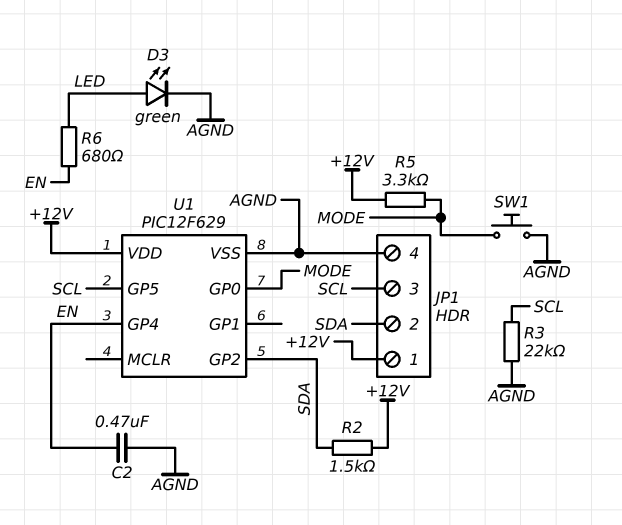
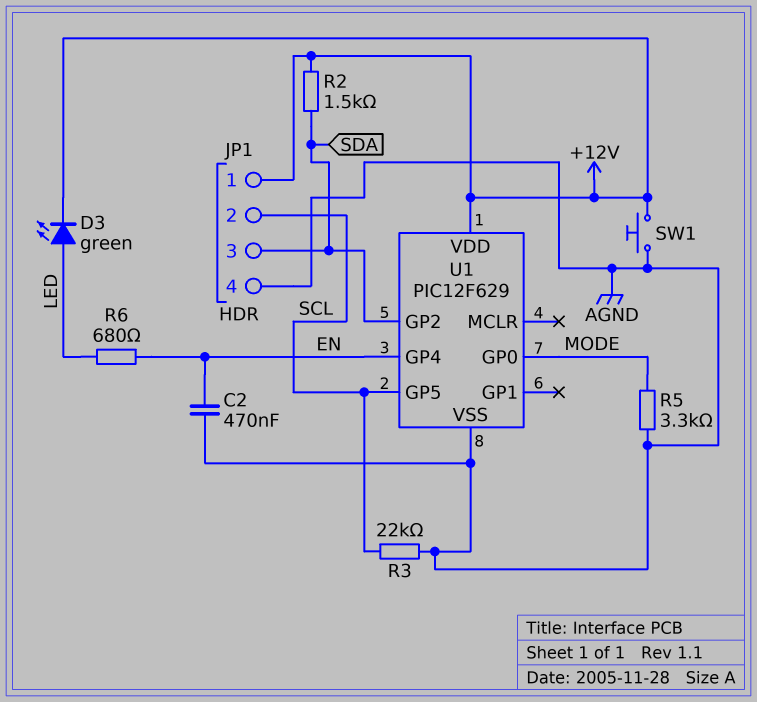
D3: LED green (A LED, K AGND) -> LED green (A LED, K +12V)
JP1 pin 2: SDA -> SCL
JP1 pin 3: SCL -> SDA
R5: 3.3k (+12V, MODE) -> 3.3k (AGND, MODE)
SW1: button (AGND, MODE) -> button (+12V, AGND)

